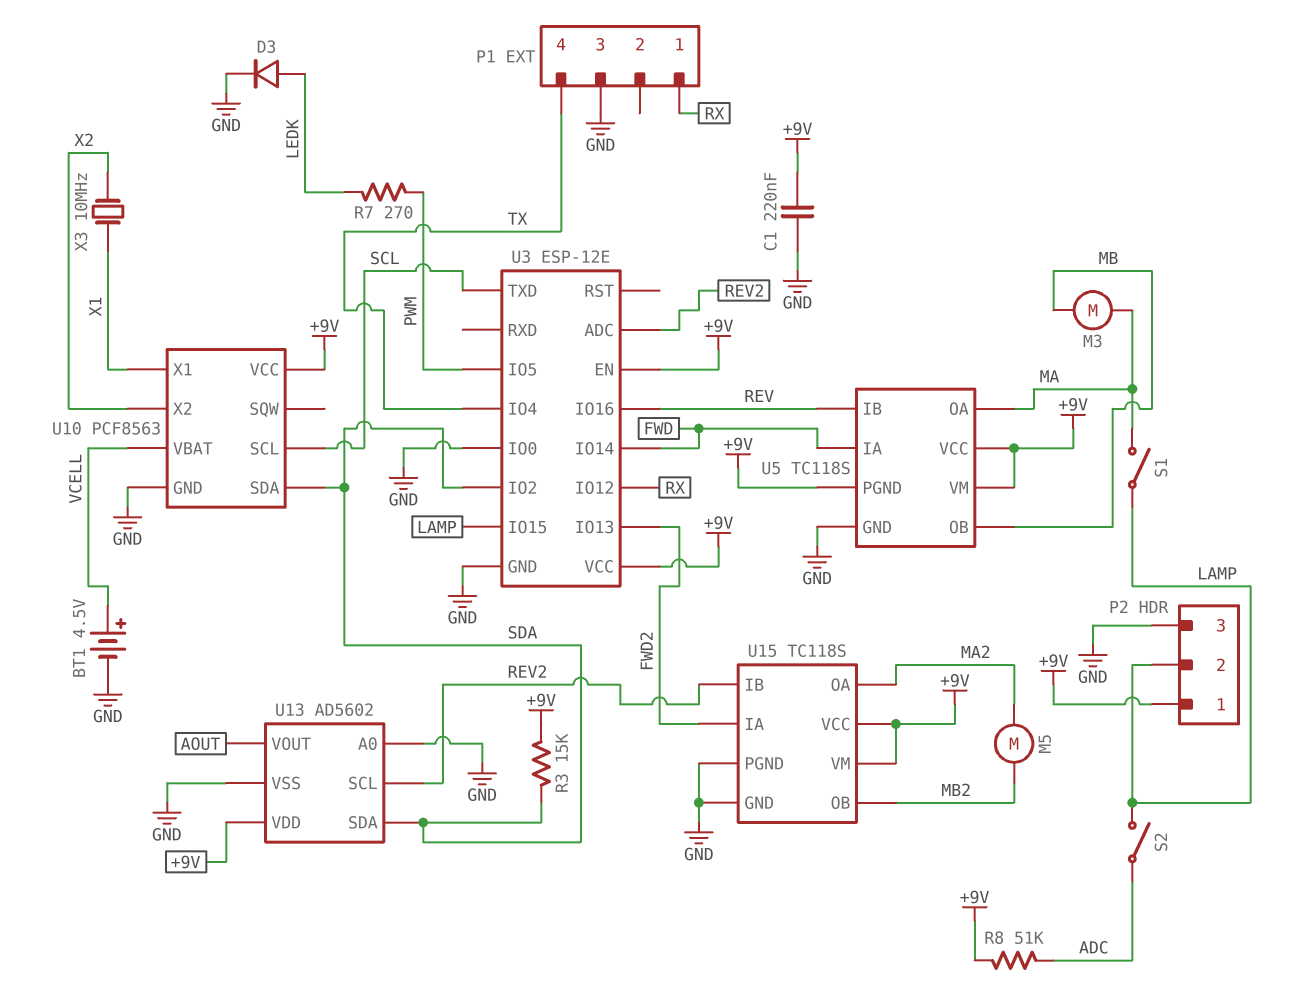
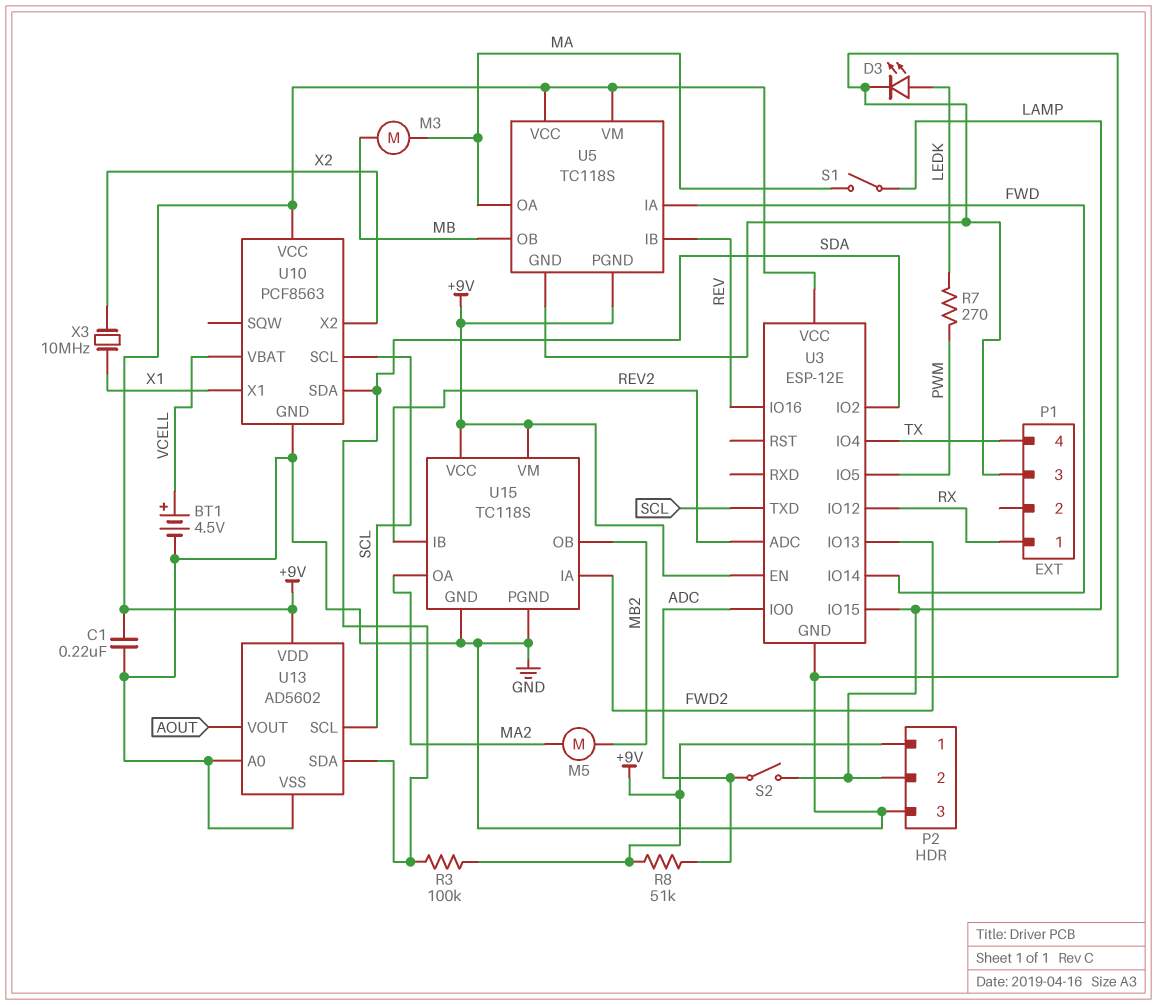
D3: diode (A LEDK, K GND) -> LED (A LEDK, K GND)
R3: 15k (+9V, SDA) -> 100k (+9V, SDA)
U3 pin IO0: GND -> ADC
U13 pin SCL: REV2 -> SCL

